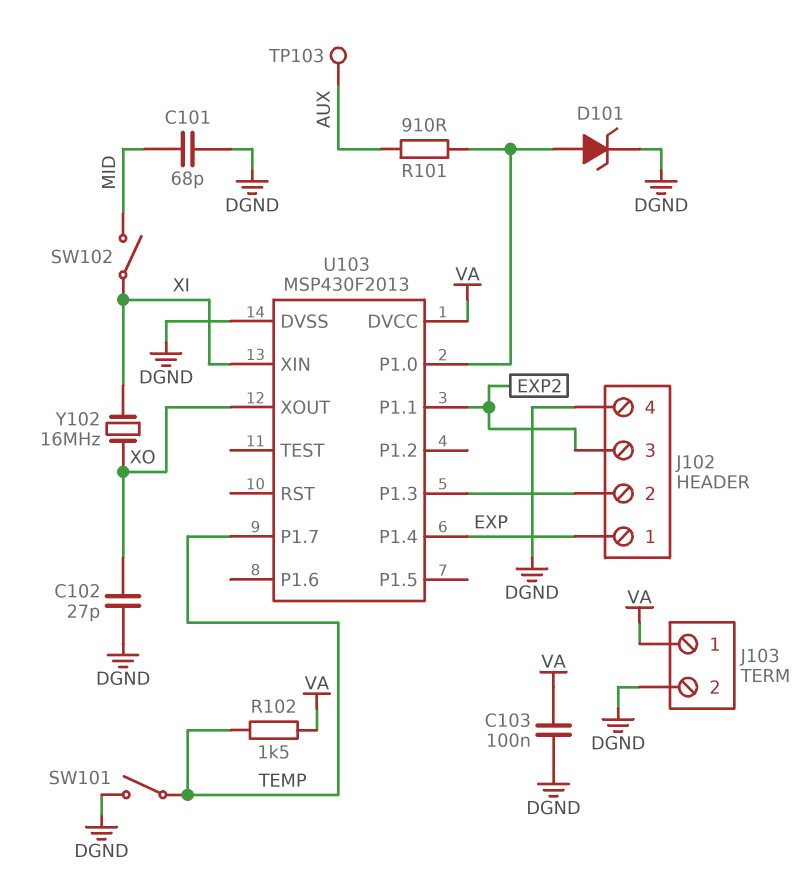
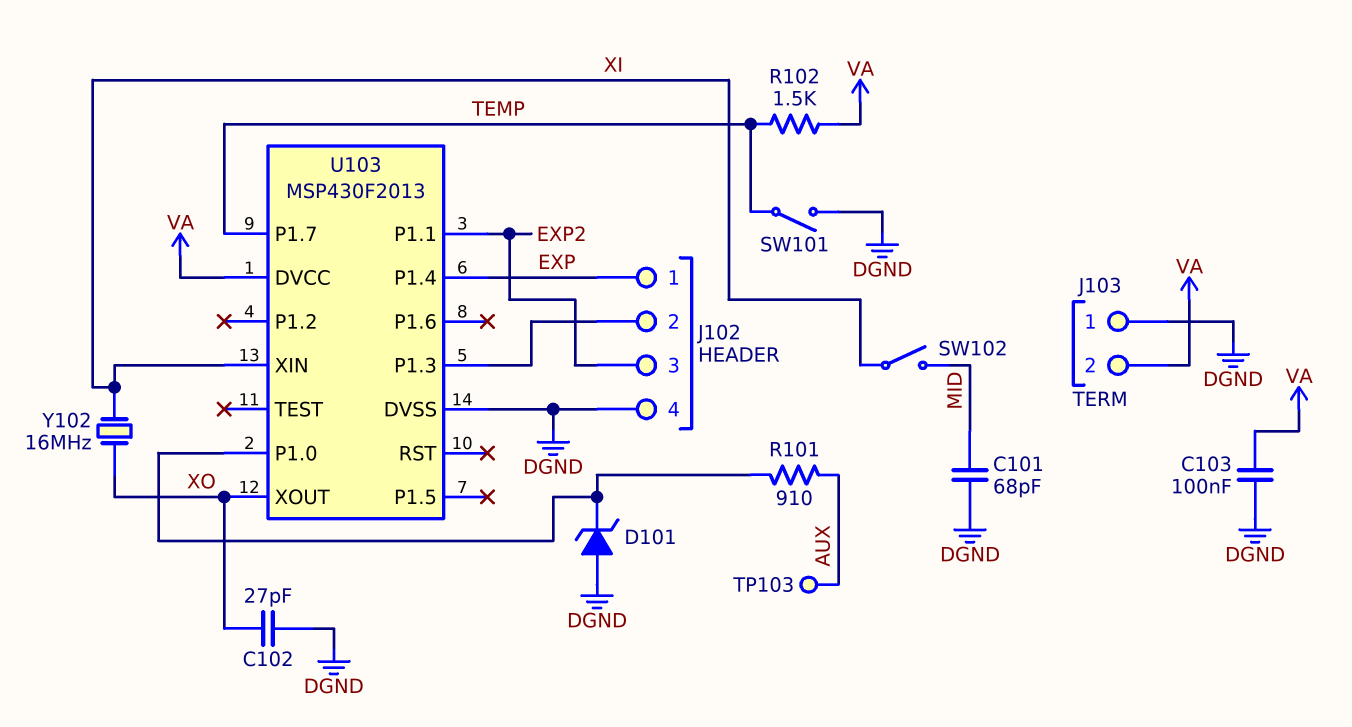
D101: zener (A U103/P1.0, K DGND) -> zener (A DGND, K U103/P1.0)
J103 pin 1: VA -> DGND
J103 pin 2: DGND -> VA

